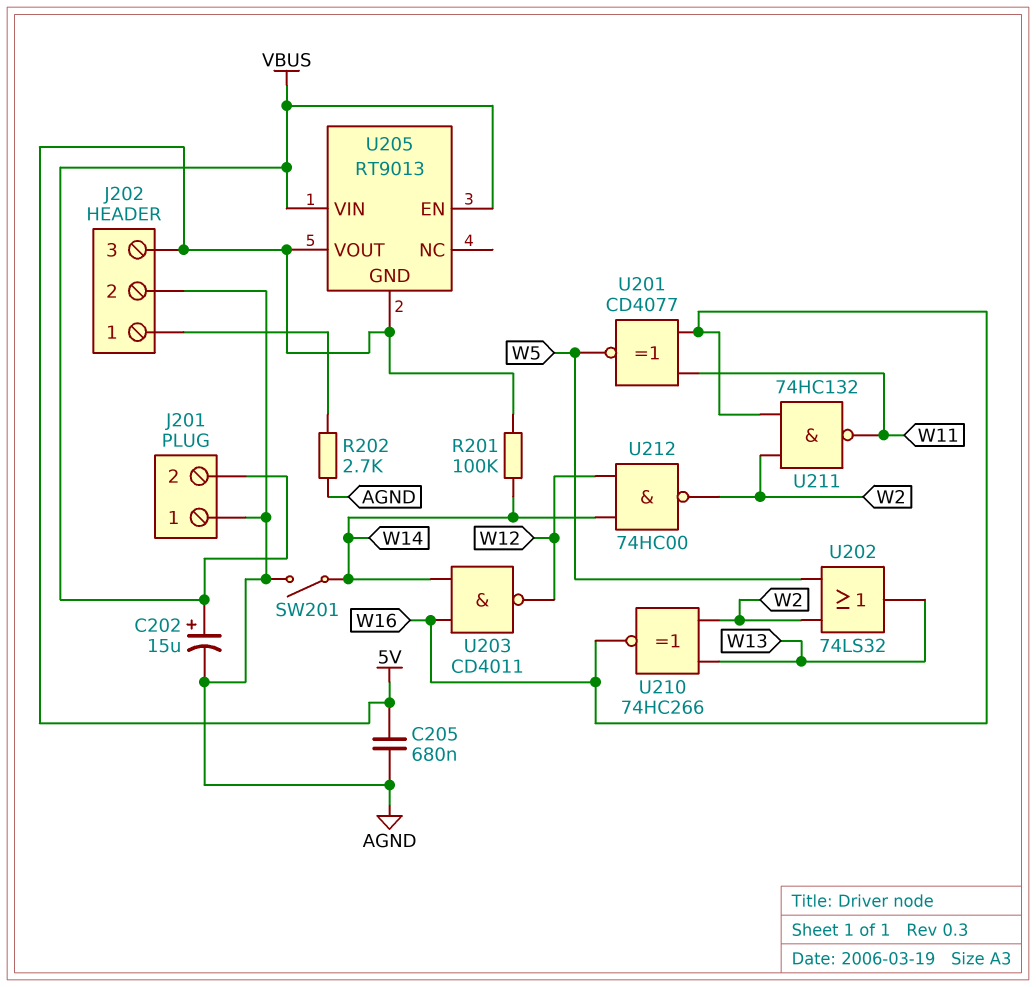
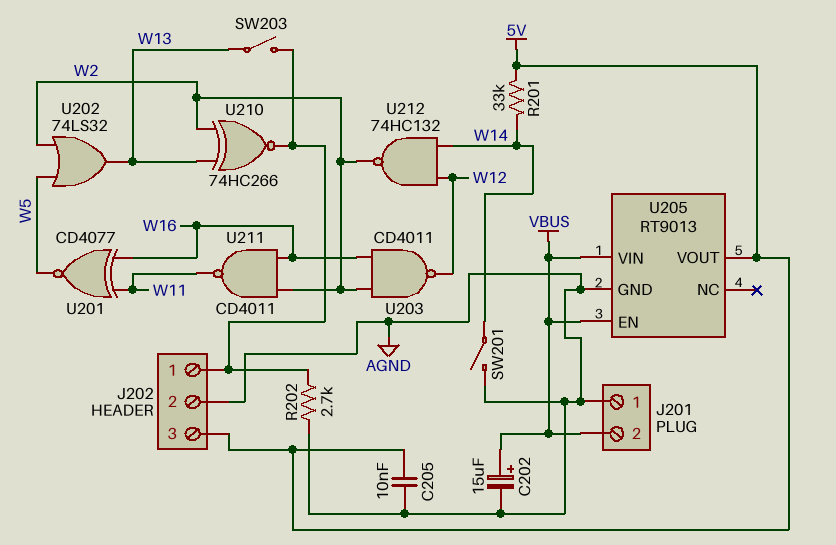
C205: 680nF (5V, AGND) -> 10nF (5V, AGND)
R201: 100k (5V, W14) -> 33k (5V, W14)
SW203: none -> switch (J202/1, W13)
U203: NAND CD4011 (in W14, in W16, out W12) -> NAND CD4011 (in W2, in W16, out W12)
U205 pin GND: 5V -> AGND
U210: XNOR 74HC266 (in W2, in W13, out W16) -> XNOR 74HC266 (in W2, in W13, out J202/1)
U211: NAND 74HC132 (in W2, in W16, out W11) -> NAND CD4011 (in W2, in W16, out W11)
U212: NAND 74HC00 (in W12, in W14, out W2) -> NAND 74HC132 (in W12, in W14, out W2)

